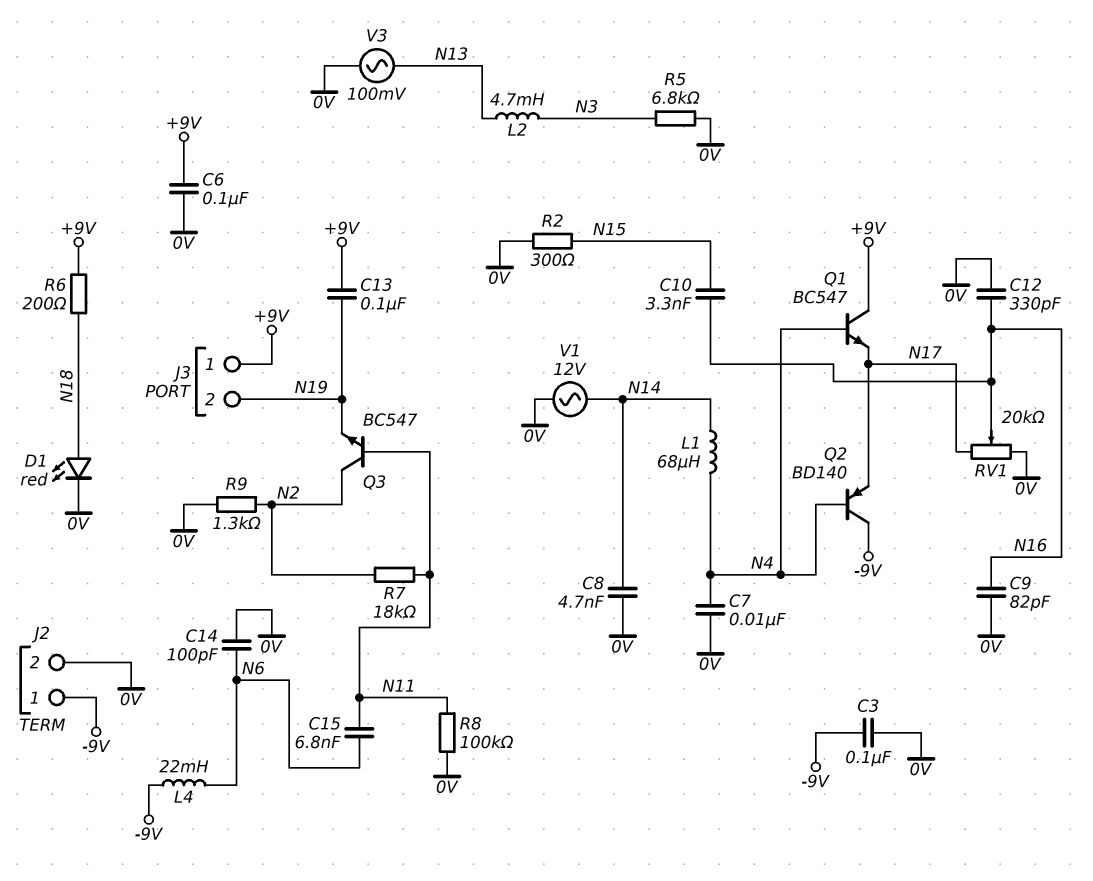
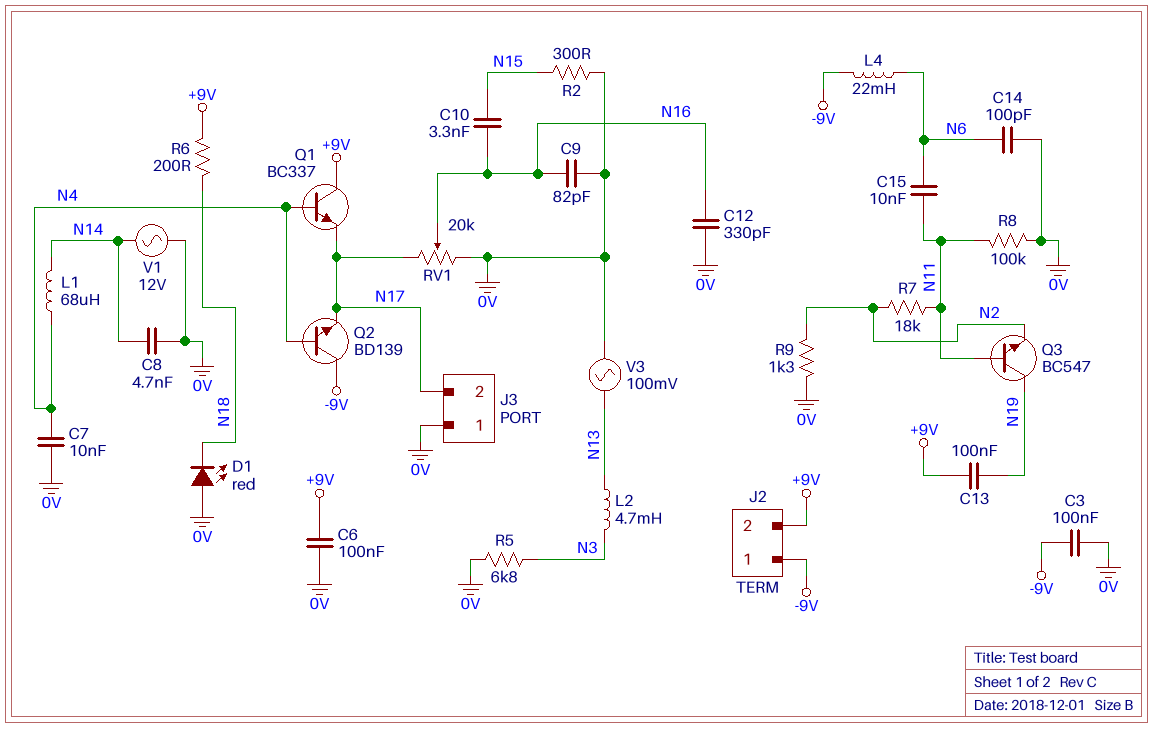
C15: 6.8nF (N6, N11) -> 10nF (N6, N11)
D1: LED red (A N18, K 0V) -> LED red (A 0V, K N18)
J2 pin 2: 0V -> +9V
J3 pin 1: +9V -> 0V
J3 pin 2: N19 -> N17
Q1: NPN BC547 (B N4, C +9V, E N17) -> NPN BC337 (B N4, C +9V, E N17)
Q2: PNP BD140 (B N4, C -9V, E N17) -> NPN BD139 (B N4, C -9V, E N17)
Q3: NPN BC547 (B N11, C N2, E N19) -> NPN BC547 (B N11, C N19, E N2)

